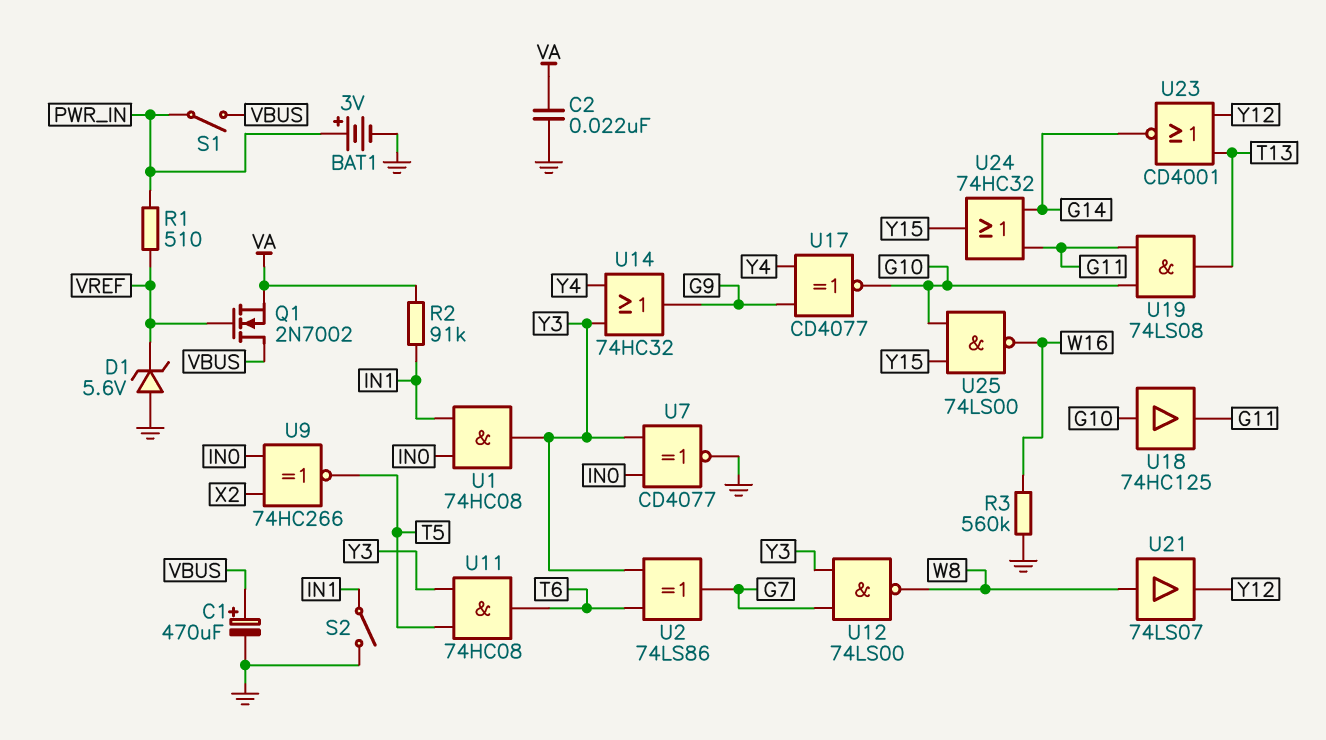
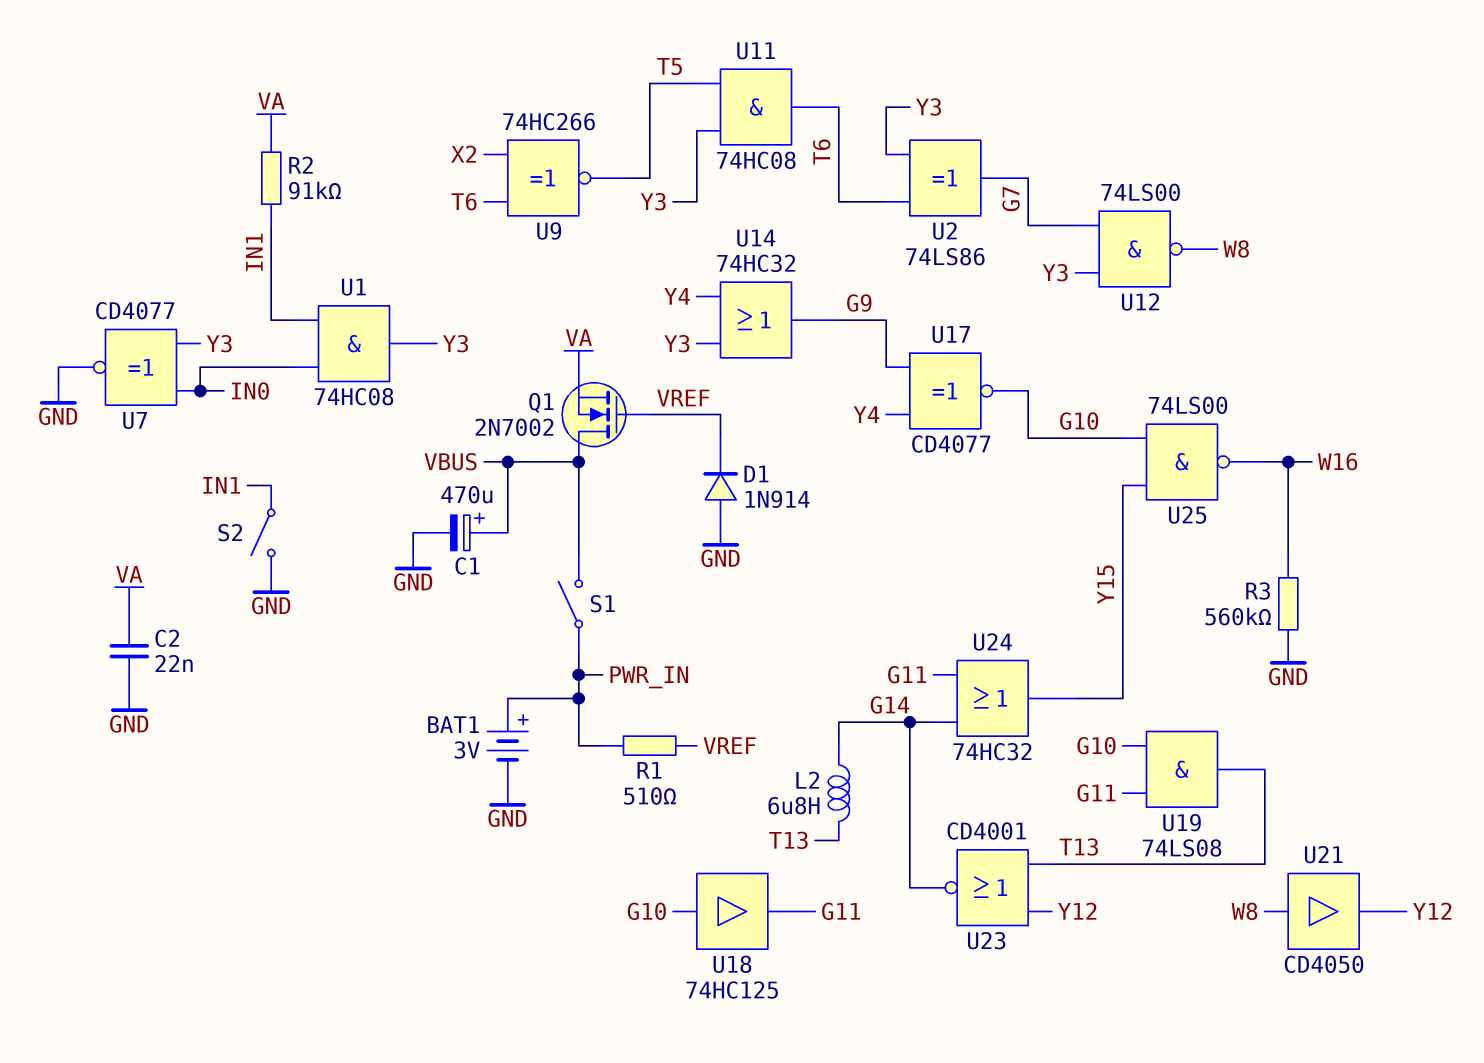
D1: zener 5.6V (A GND, K VREF) -> diode 1N914 (A GND, K VREF)
L2: none -> 6.8uH (G14, T13)
U9: XNOR 74HC266 (in IN0, in X2, out T5) -> XNOR 74HC266 (in T6, in X2, out T5)
U21: buffer 74LS07 (in W8, out Y12) -> buffer CD4050 (in W8, out Y12)

